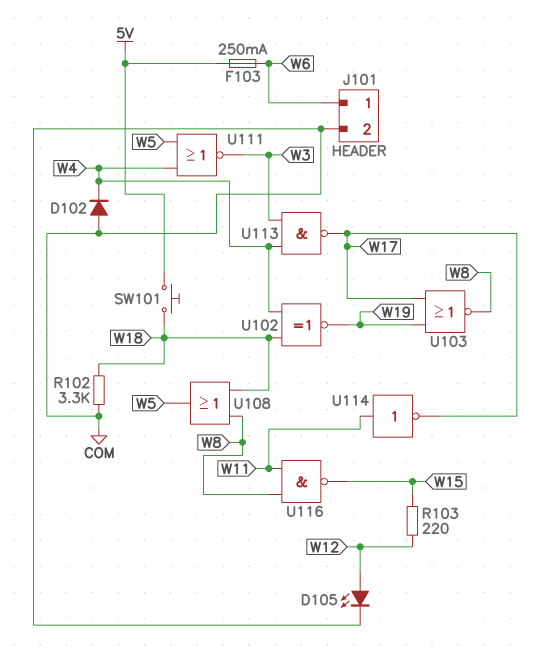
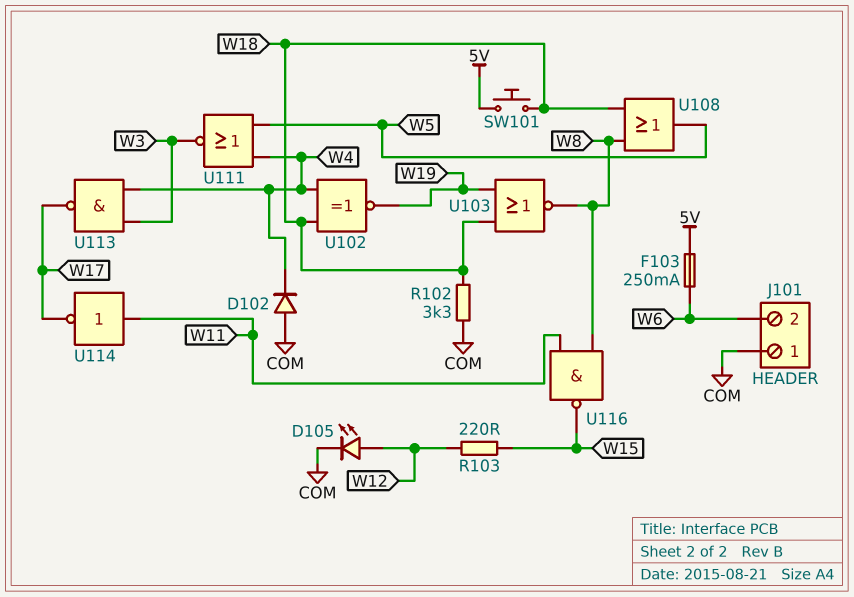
J101 pin 1: W6 -> COM
J101 pin 2: COM -> W6
U103: NOR (in W17, in W19, out W8) -> NOR (in W18, in W19, out W8)

